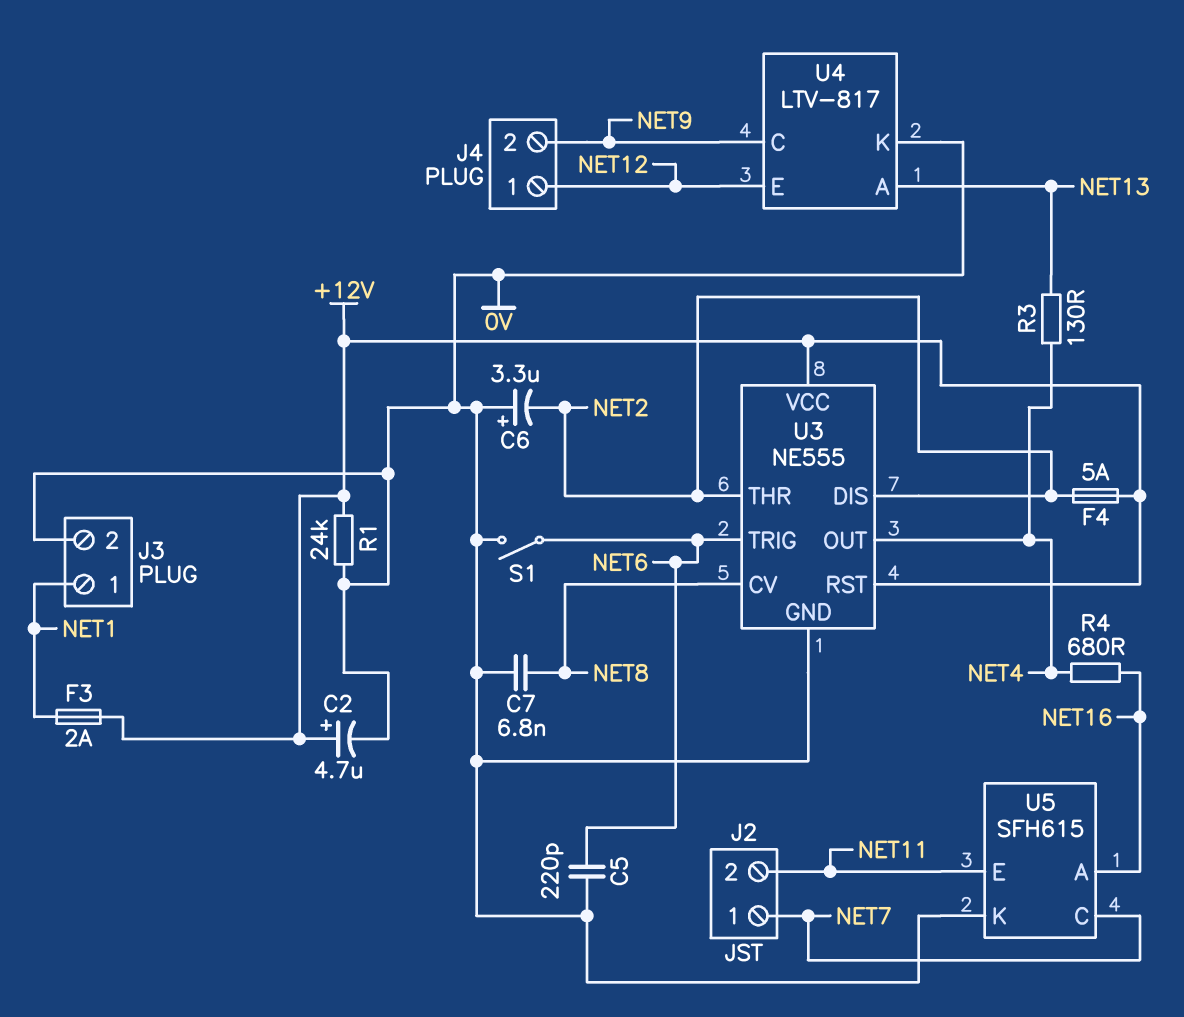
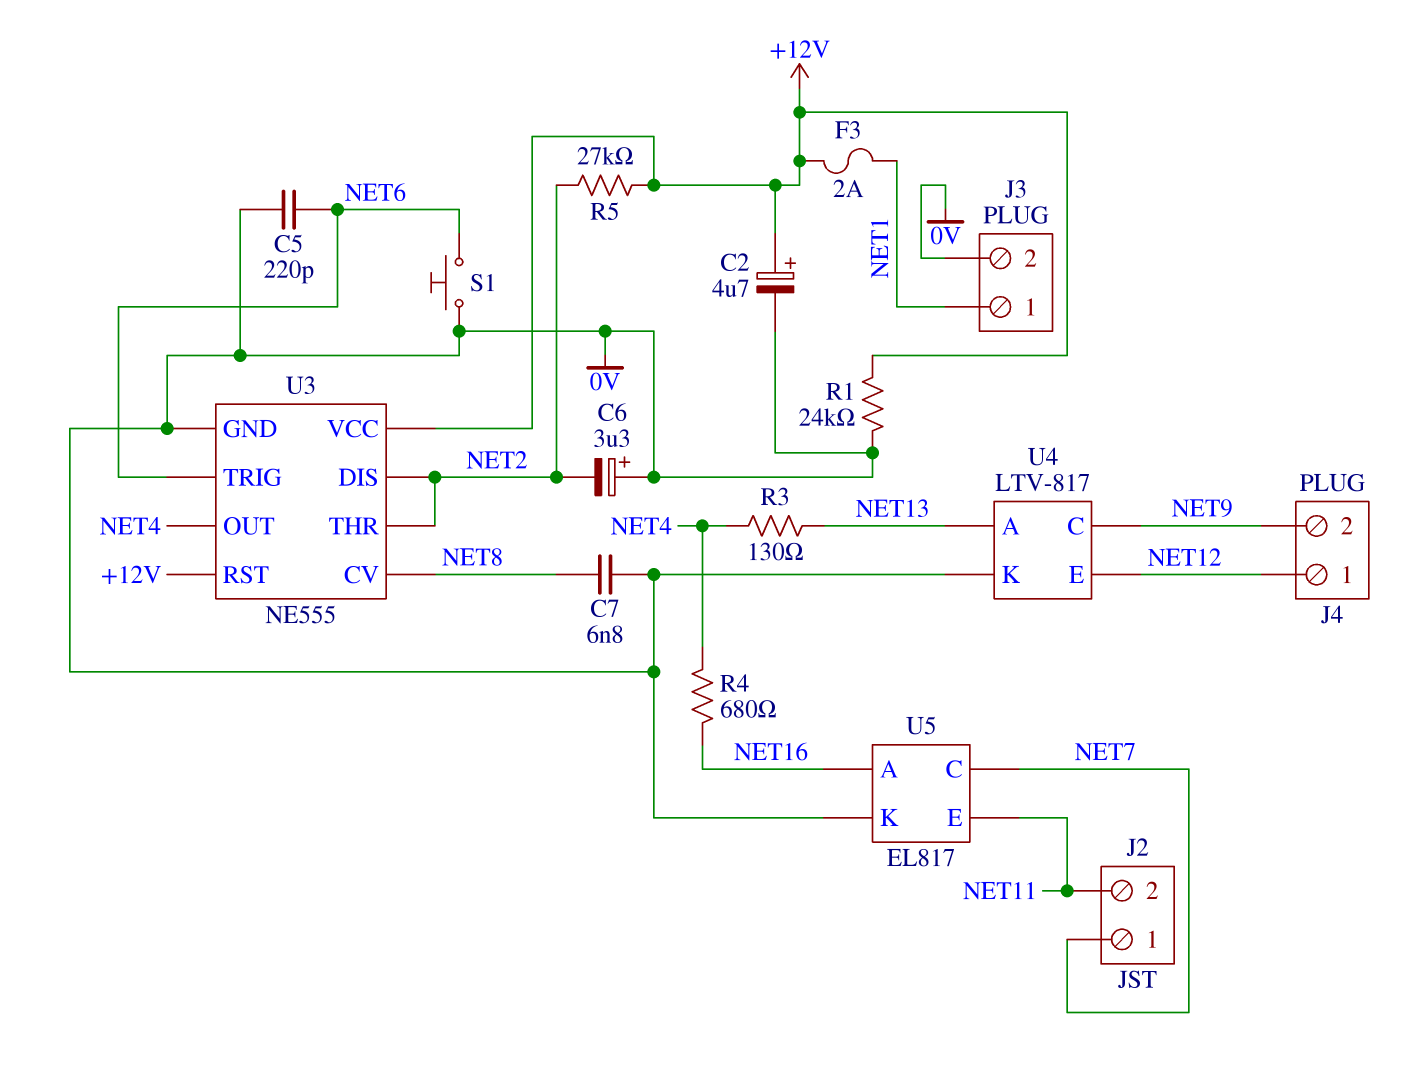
F4: 5A (+12V, NET2) -> none
R5: none -> 27k (+12V, NET2)
S1: switch (0V, NET6) -> button (0V, NET6)
U5: SFH615 -> EL817

